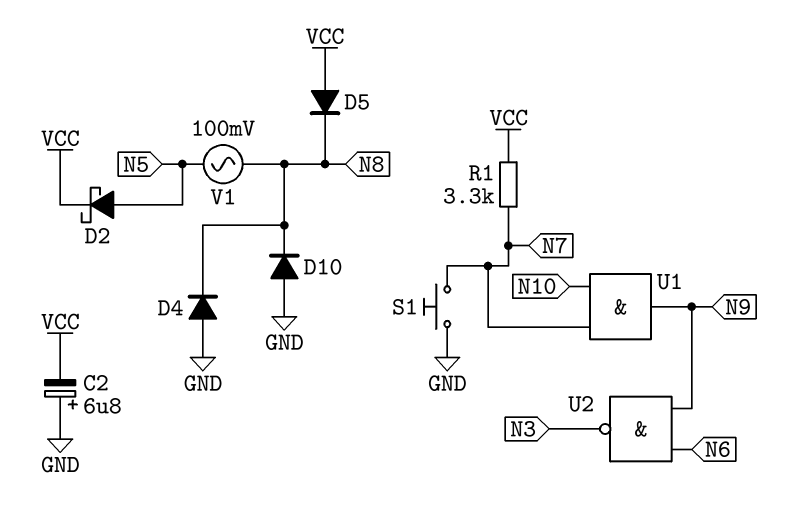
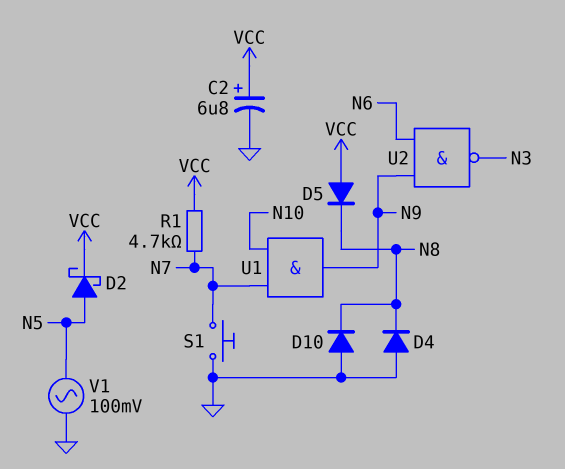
C2: 6.8uF (plus GND, minus VCC) -> 6.8uF (plus VCC, minus GND)
R1: 3.3k (N7, VCC) -> 4.7k (N7, VCC)
V1: AC 100mV (N5, N8) -> AC 100mV (GND, N5)

